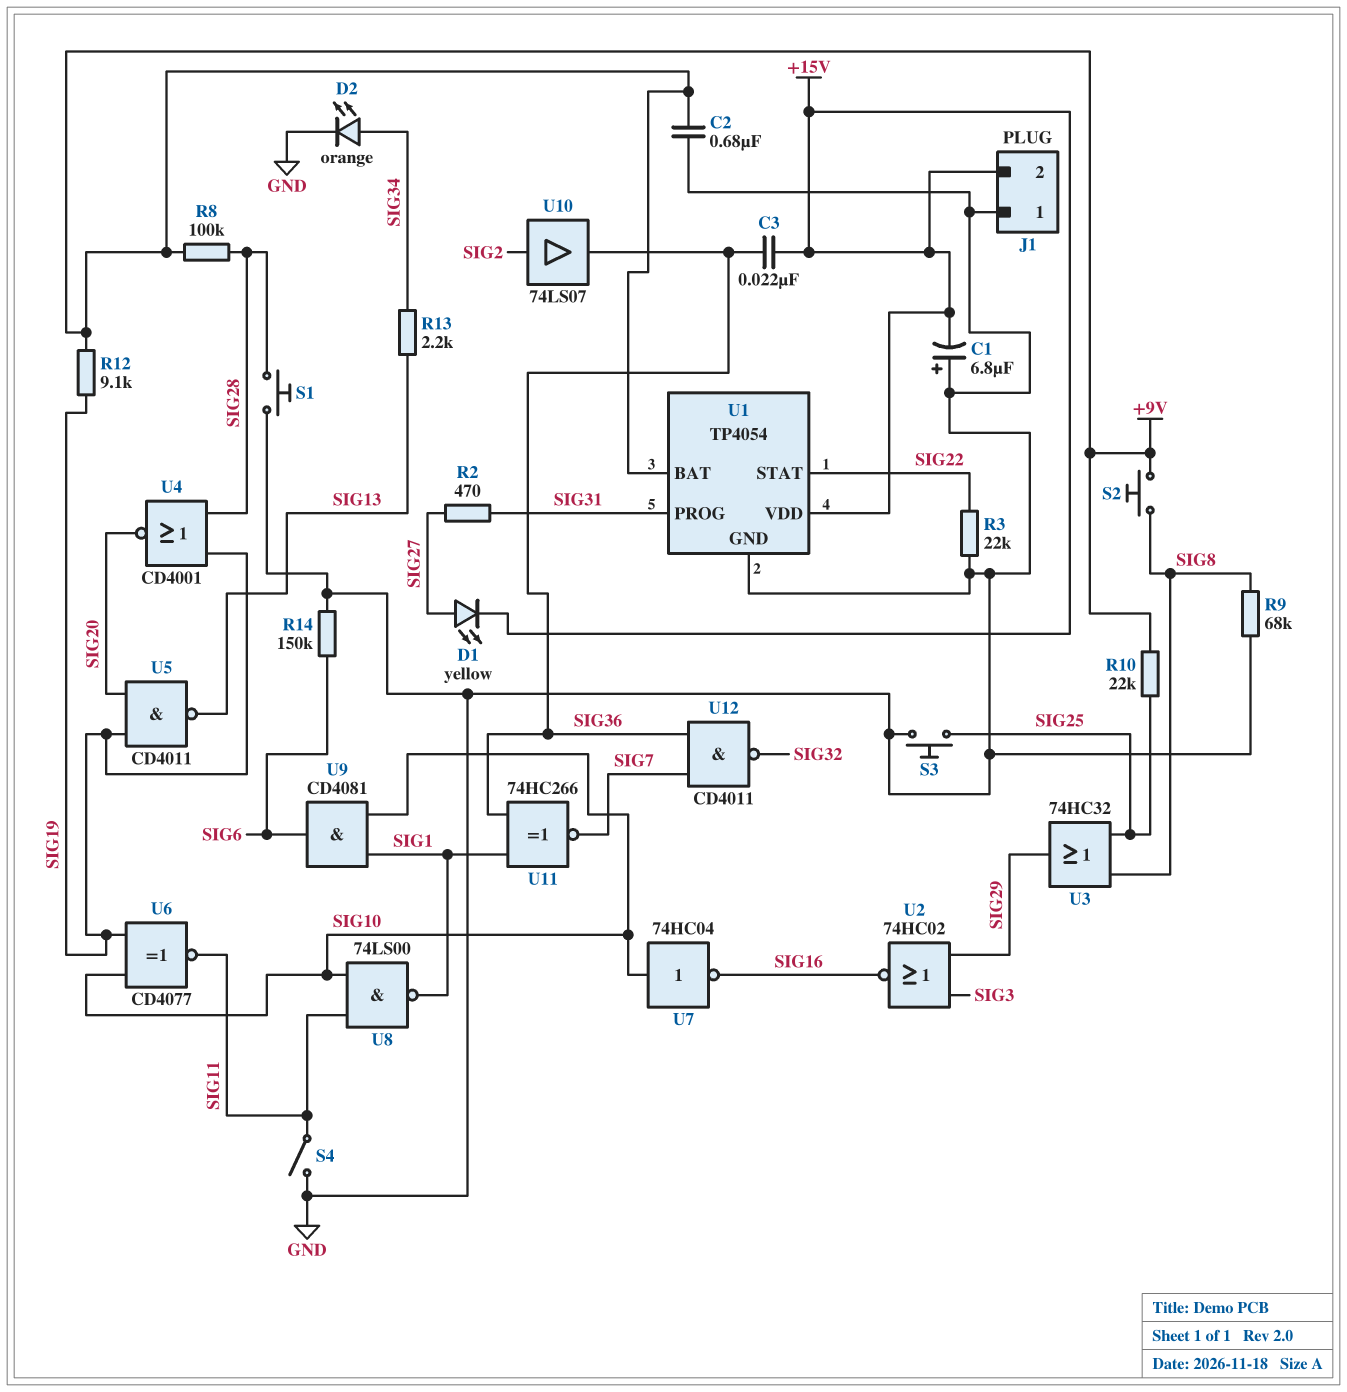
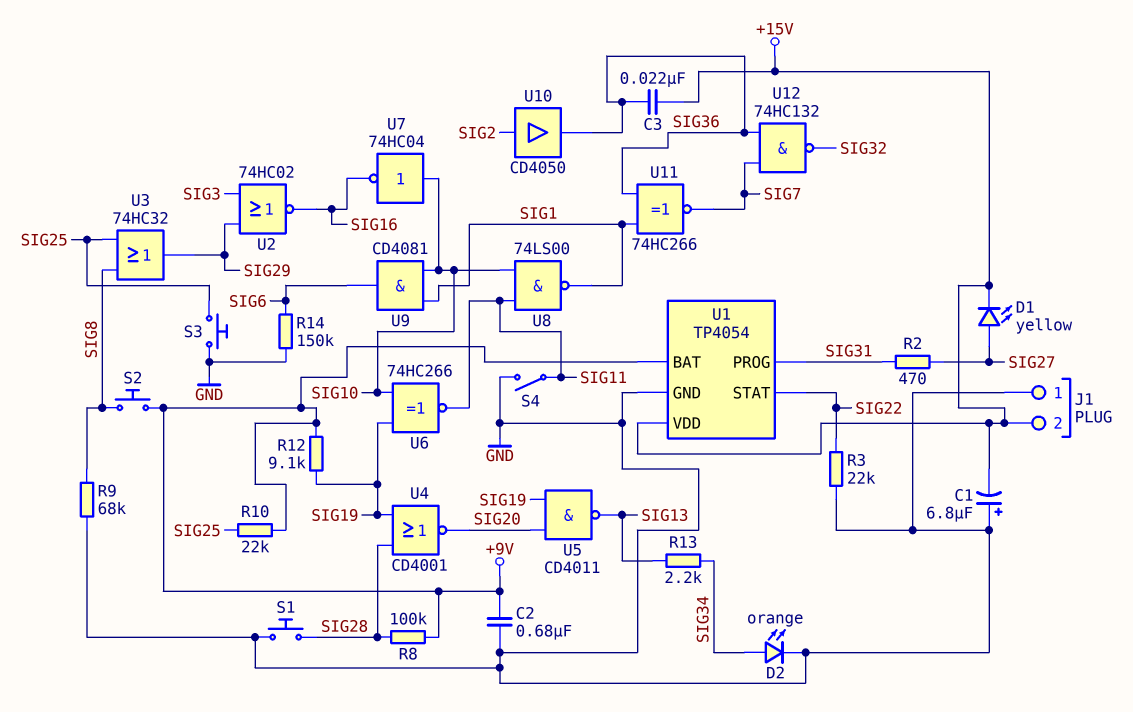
U6: XNOR CD4077 (in SIG10, in SIG19, out SIG11) -> XNOR 74HC266 (in SIG10, in SIG19, out SIG11)
U10: buffer 74LS07 (in SIG2, out SIG36) -> buffer CD4050 (in SIG2, out SIG36)
U12: NAND CD4011 (in SIG7, in SIG36, out SIG32) -> NAND 74HC132 (in SIG7, in SIG36, out SIG32)

